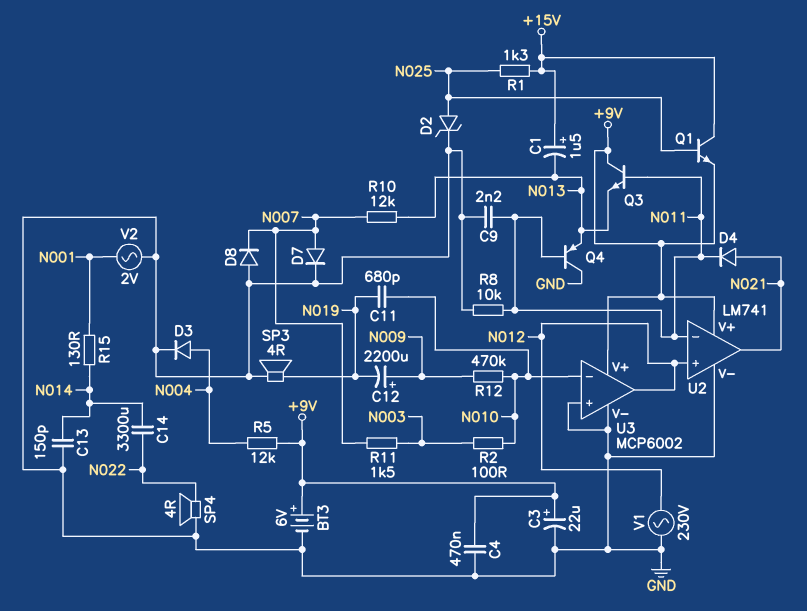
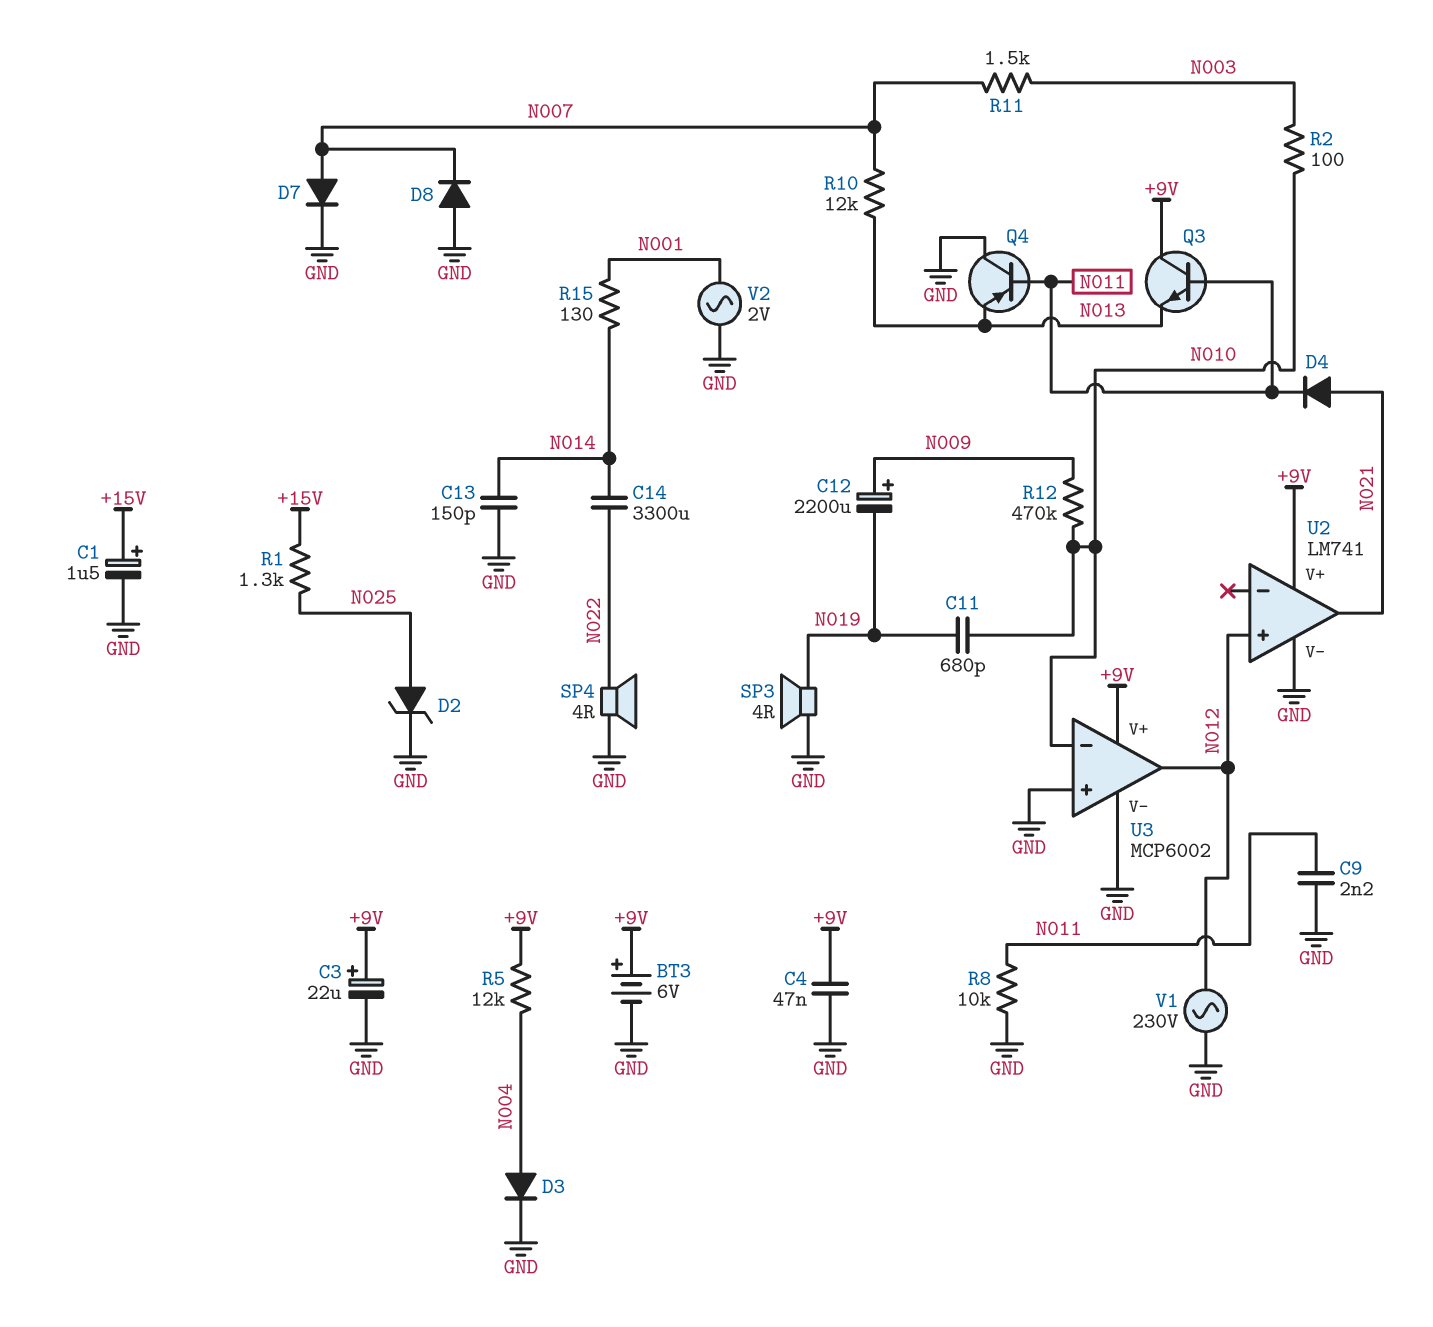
C1: 1.5uF (plus +15V, minus N013) -> 1.5uF (plus +15V, minus GND)
C4: 470nF (+9V, GND) -> 47nF (+9V, GND)
Q1: NPN (B N025, C +15V, E +9V) -> none
U2 pin in-: N011 -> none

